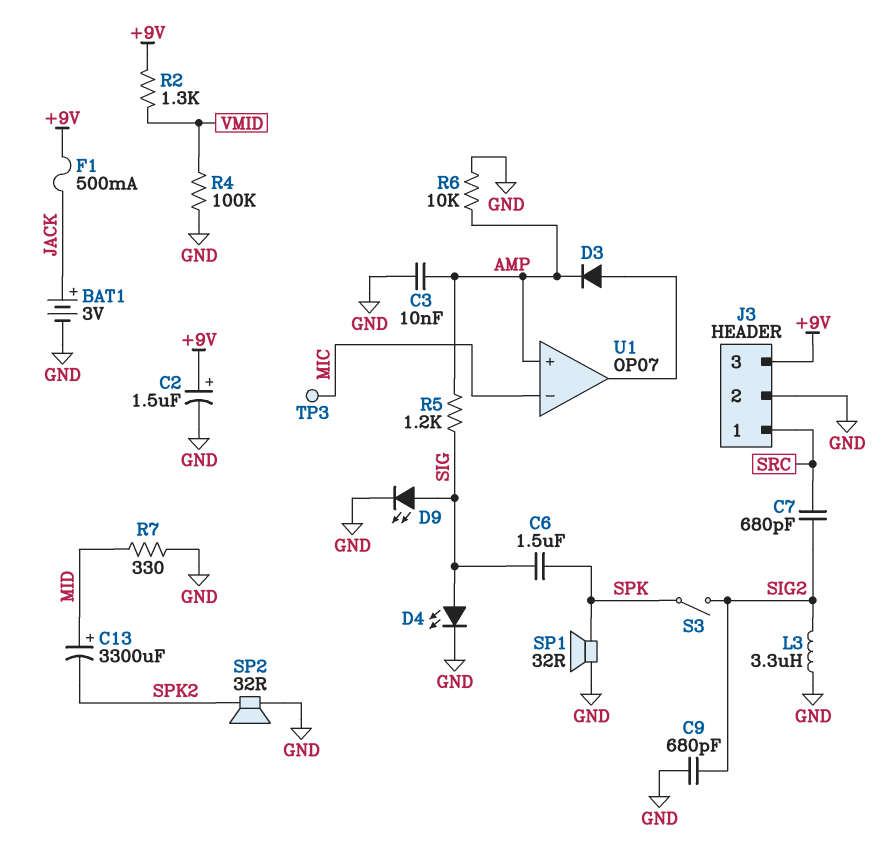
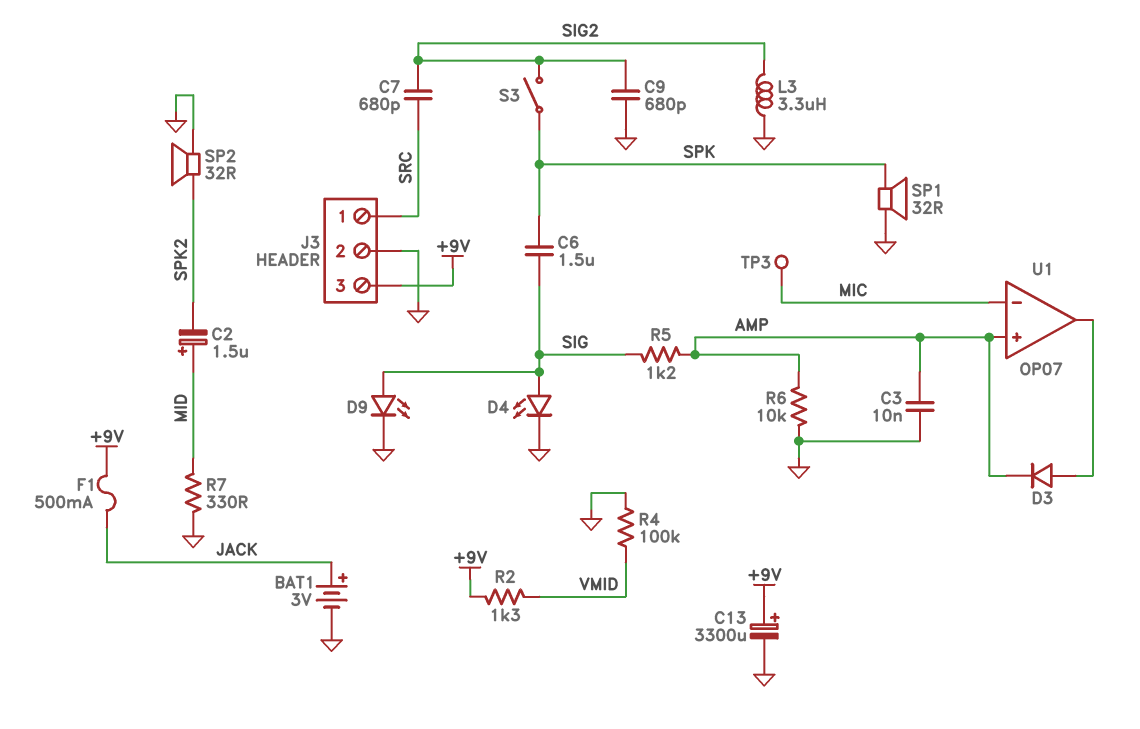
C2: 1.5uF (plus +9V, minus GND) -> 1.5uF (plus MID, minus SPK2)
C13: 3300uF (plus MID, minus SPK2) -> 3300uF (plus +9V, minus GND)

